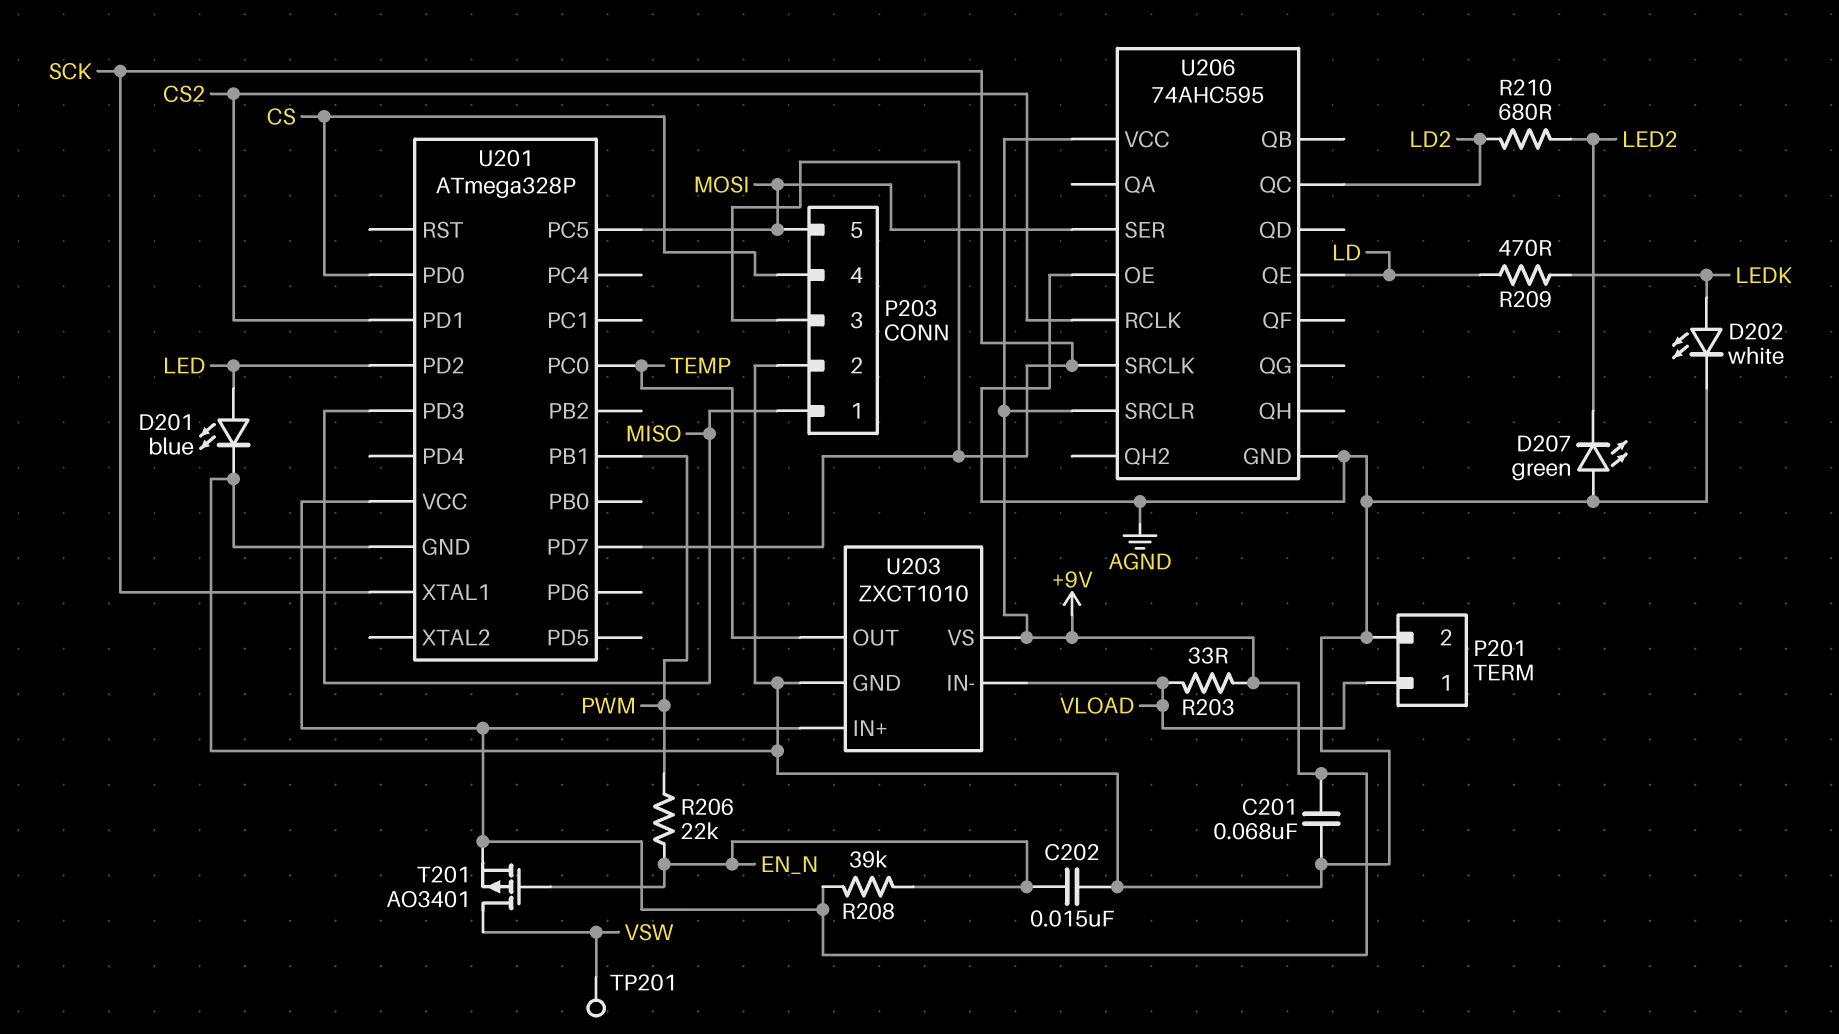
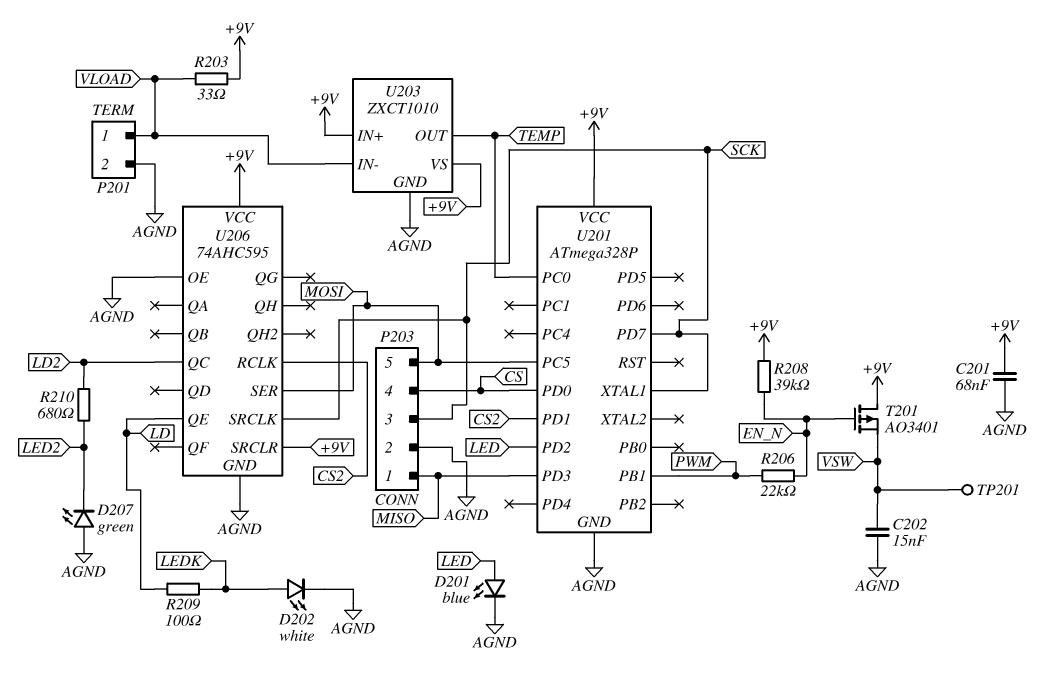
C202: 15nF (AGND, EN_N) -> 15nF (AGND, VSW)
R209: 470 (LD, LEDK) -> 100 (LD, LEDK)
T201: PMOS AO3401 (G EN_N, D VSW, S +9V) -> PMOS AO3401 (G EN_N, D +9V, S VSW)

